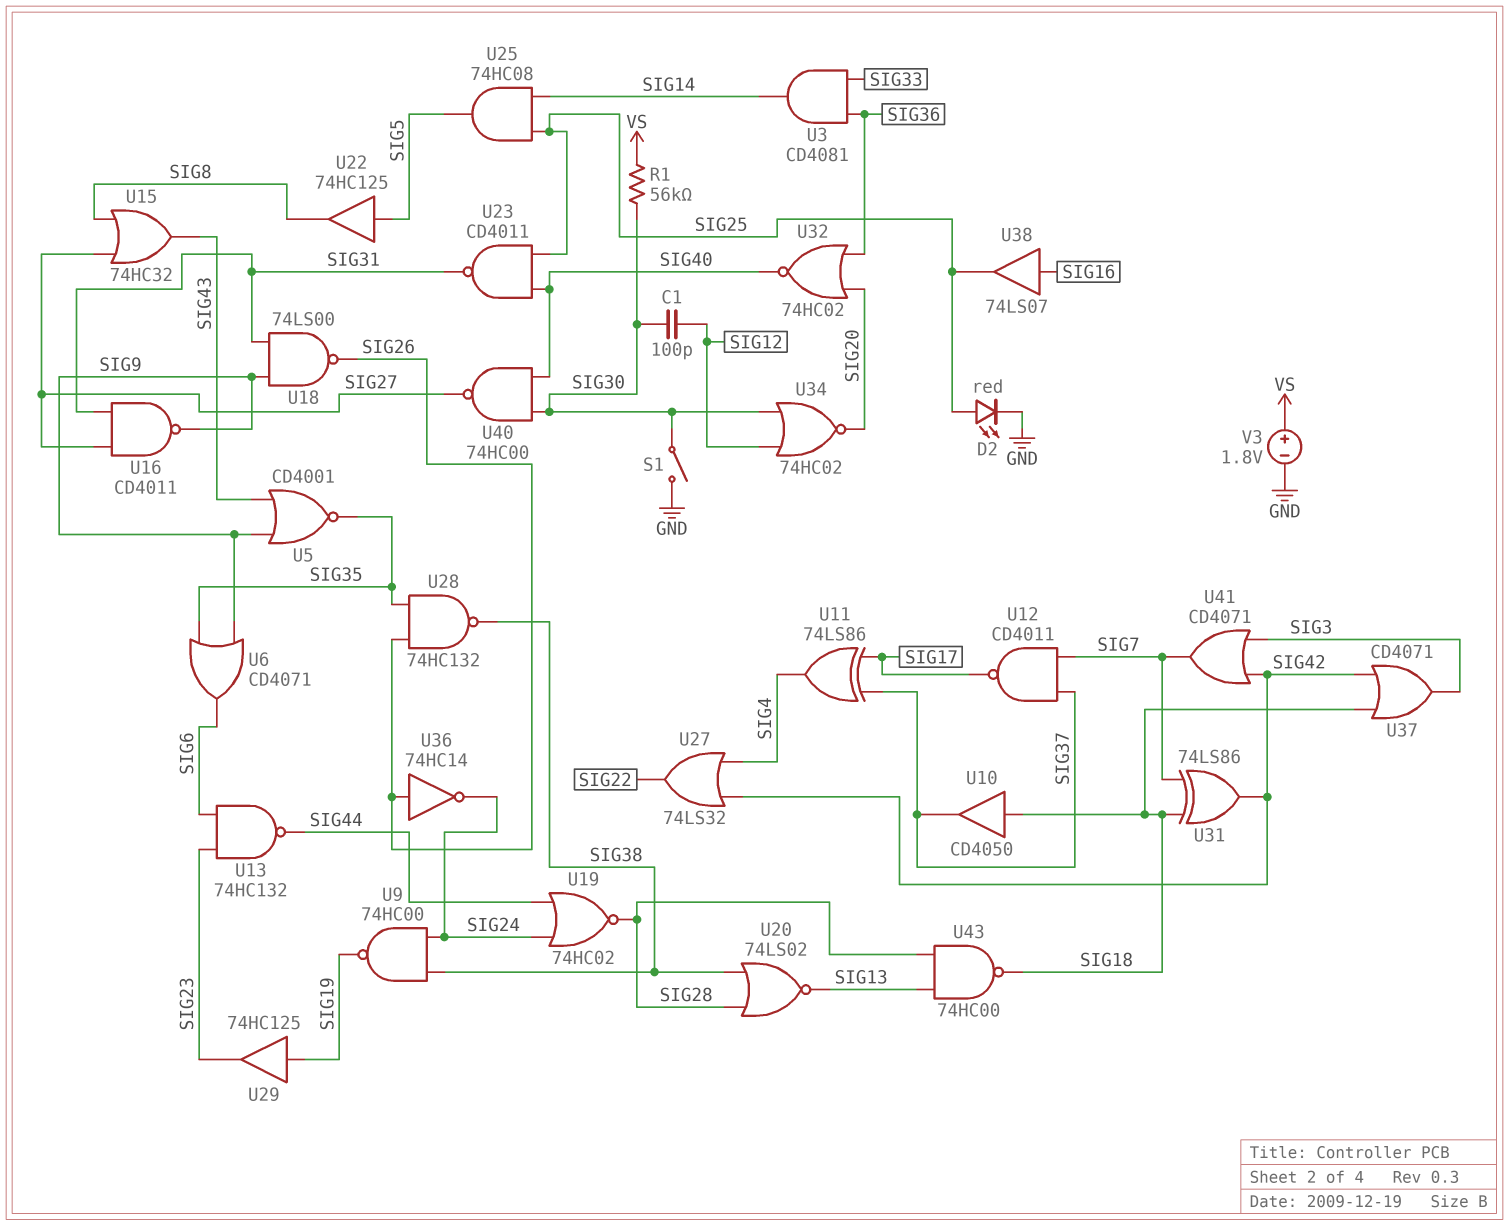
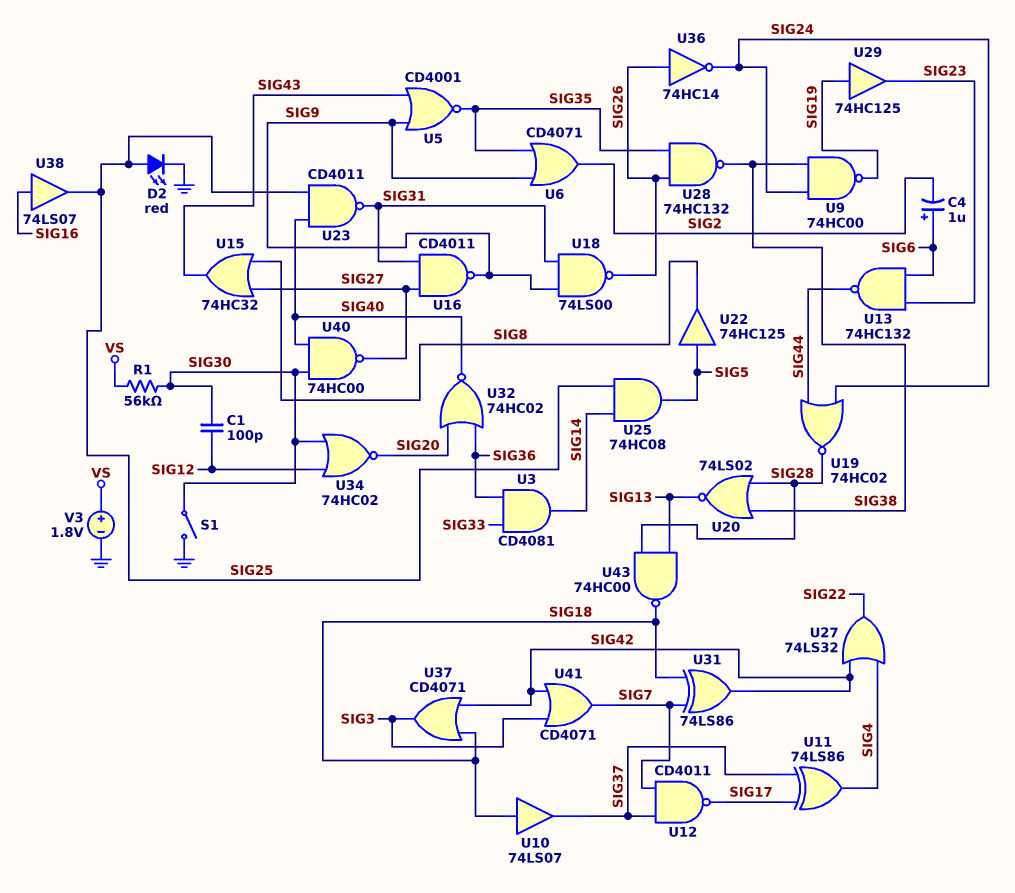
C4: none -> 1uF (plus SIG6, minus SIG2)
U6: OR CD4071 (in SIG9, in SIG35, out SIG6) -> OR CD4071 (in SIG9, in SIG35, out SIG2)
U10: buffer CD4050 (in SIG18, out SIG37) -> buffer 74LS07 (in SIG18, out SIG37)

